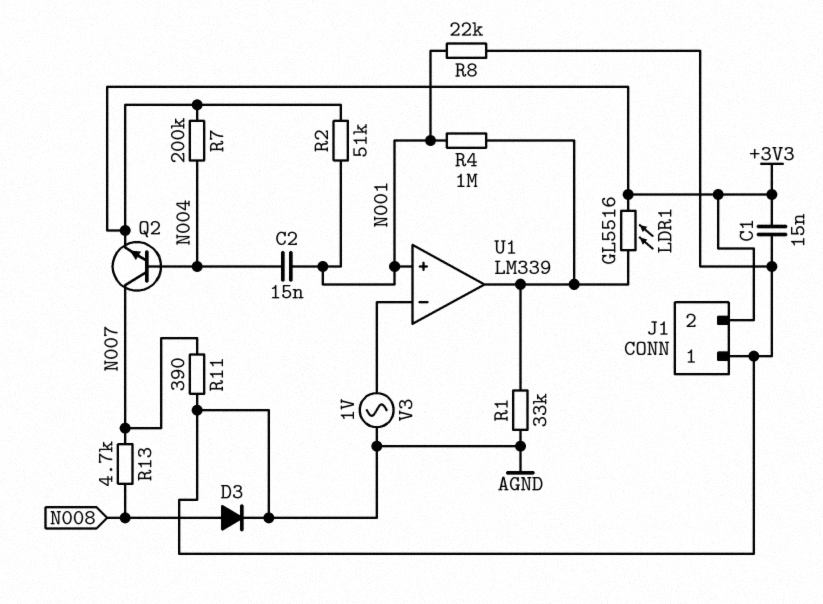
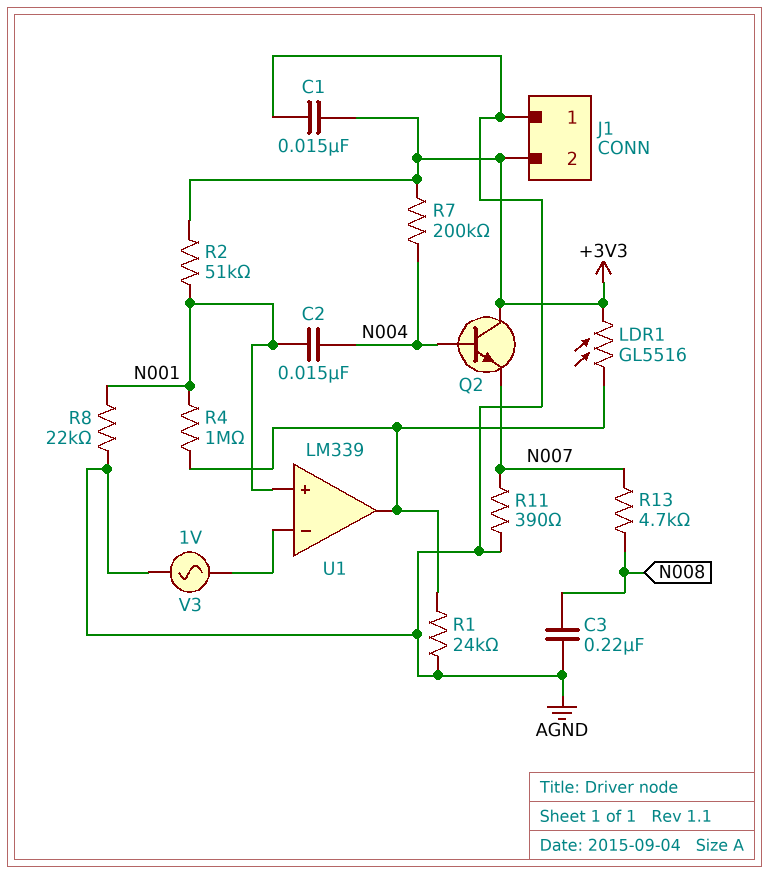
C3: none -> 220nF (AGND, N008)
D3: diode (A N008, K AGND) -> none
Q2: NPN (B N004, C N007, E +3V3) -> NPN (B N004, C +3V3, E N007)
R1: 33k (AGND, U1/out) -> 24k (AGND, U1/out)

